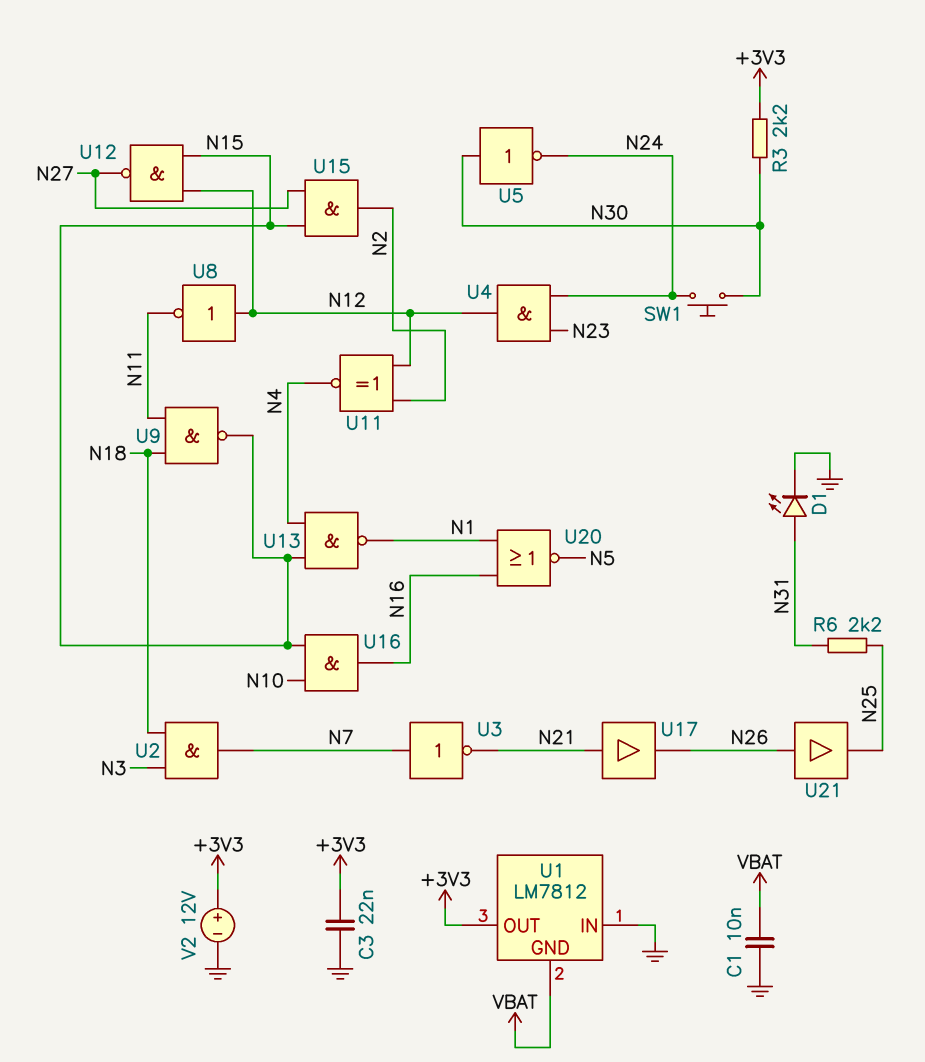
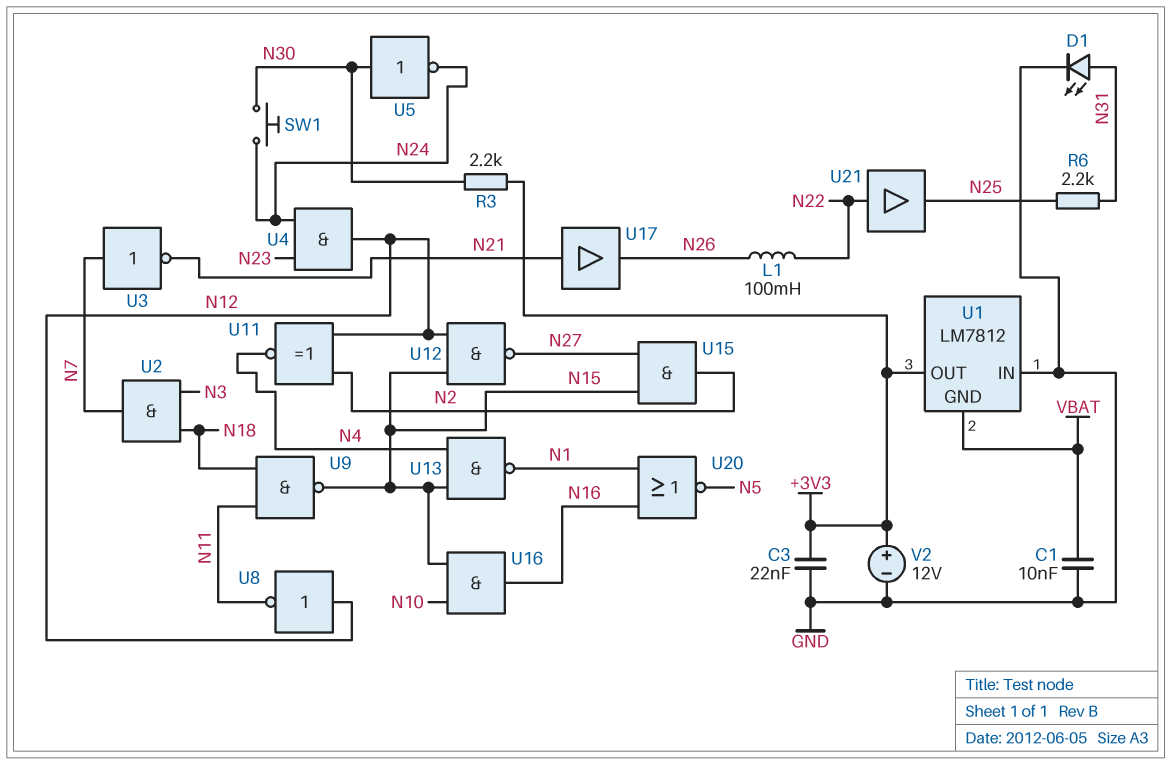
L1: none -> 100mH (N22, N26)
U21: buffer (in N26, out N25) -> buffer (in N22, out N25)

